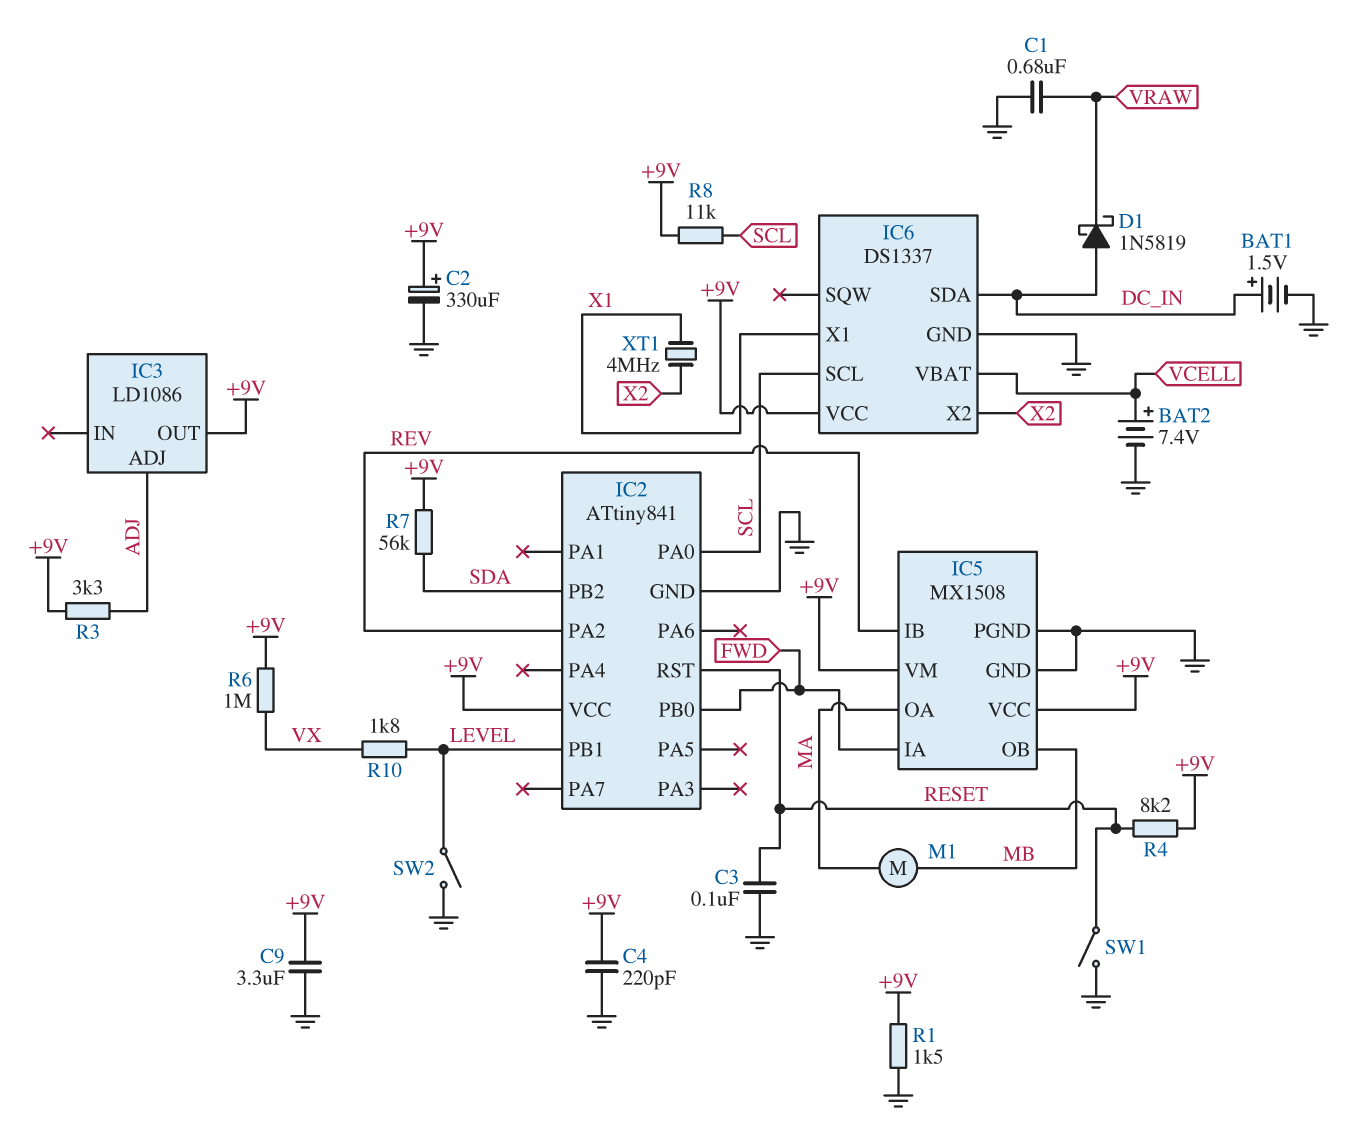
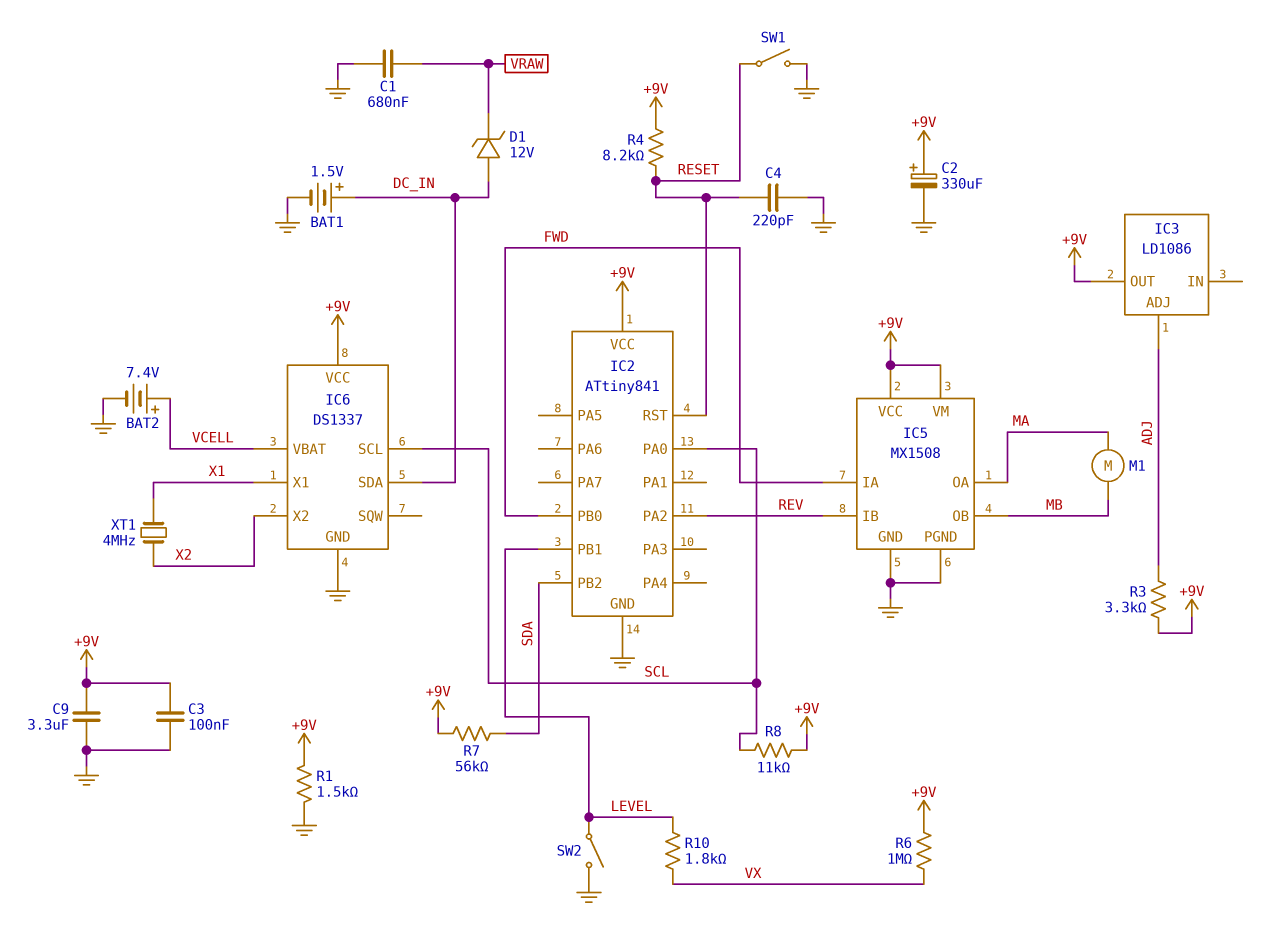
C3: 100nF (GND, RESET) -> 100nF (+9V, GND)
C4: 220pF (+9V, GND) -> 220pF (GND, RESET)
D1: schottky 1N5819 (A DC_IN, K VRAW) -> zener 12V (A DC_IN, K VRAW)

